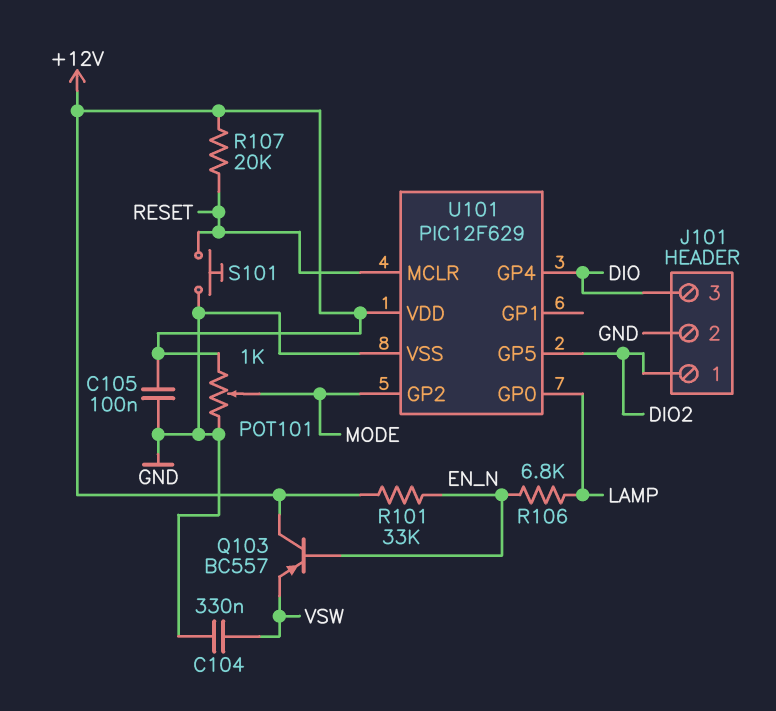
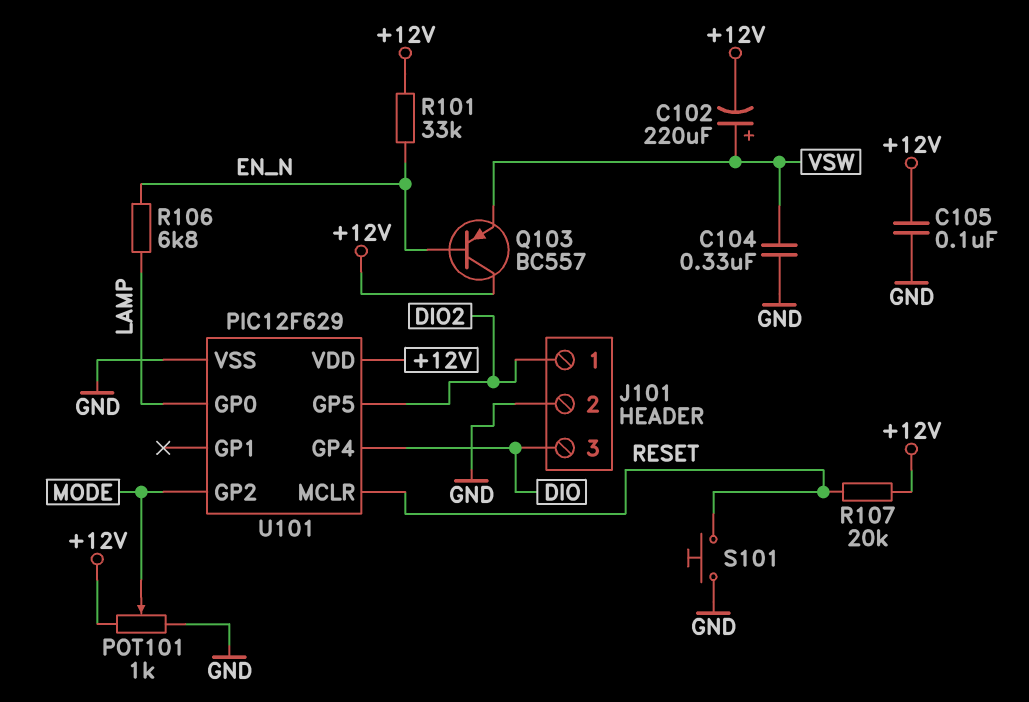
C102: none -> 220uF (plus VSW, minus +12V)

